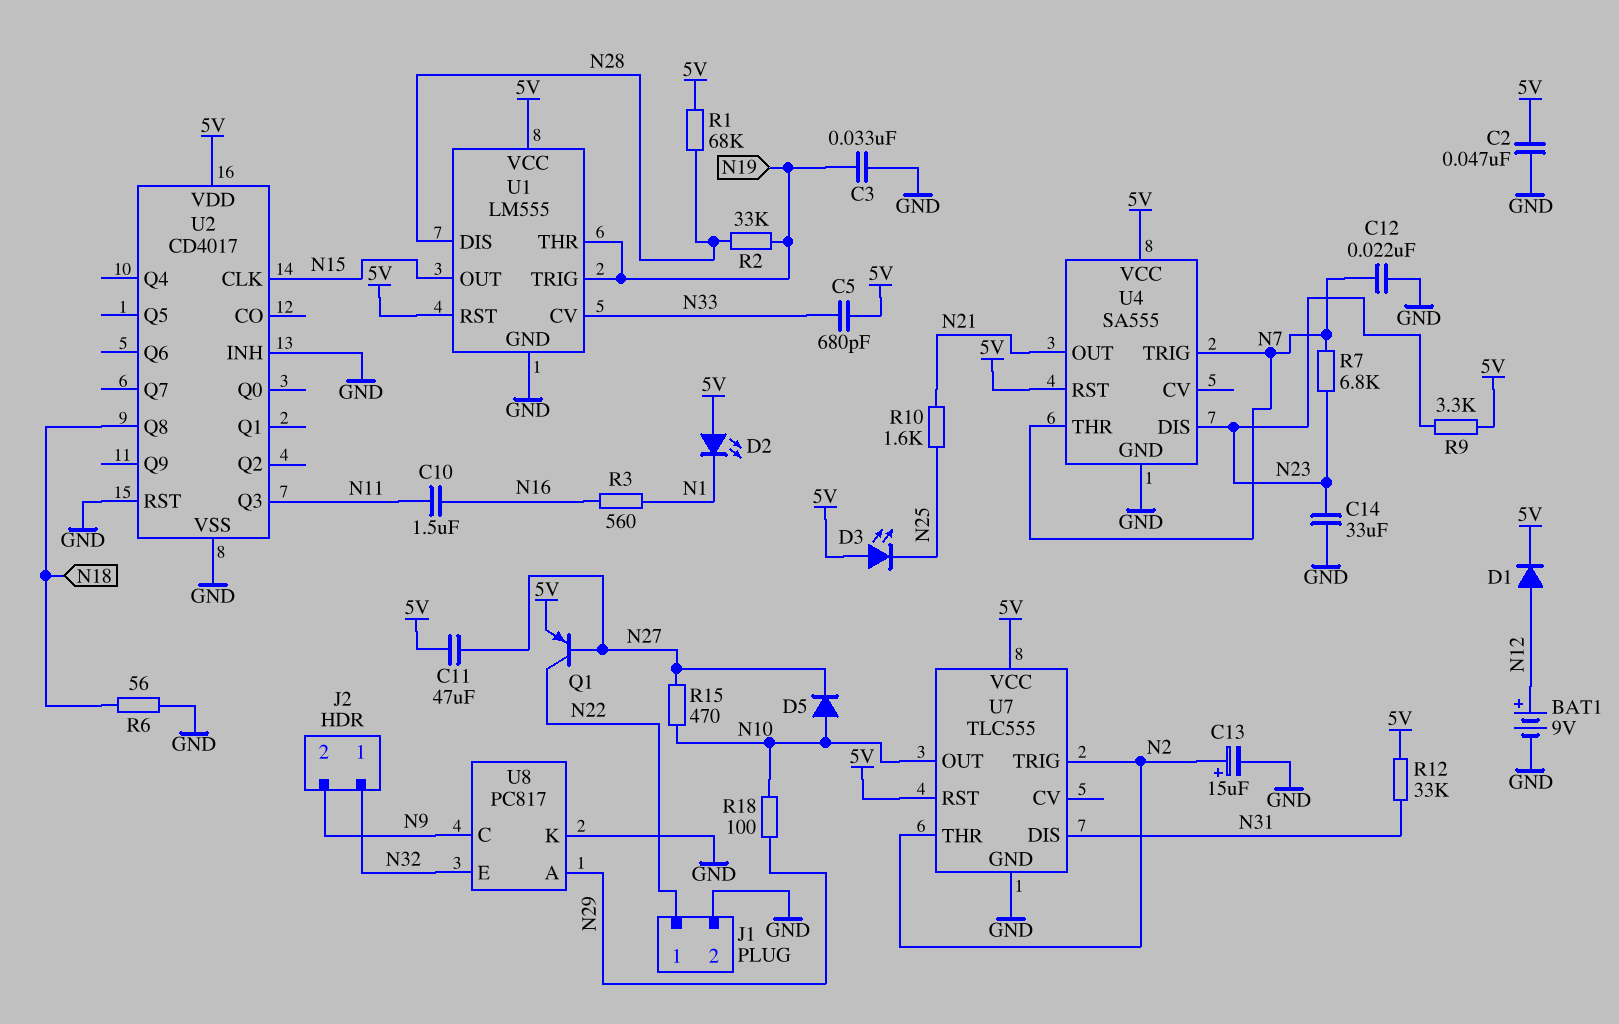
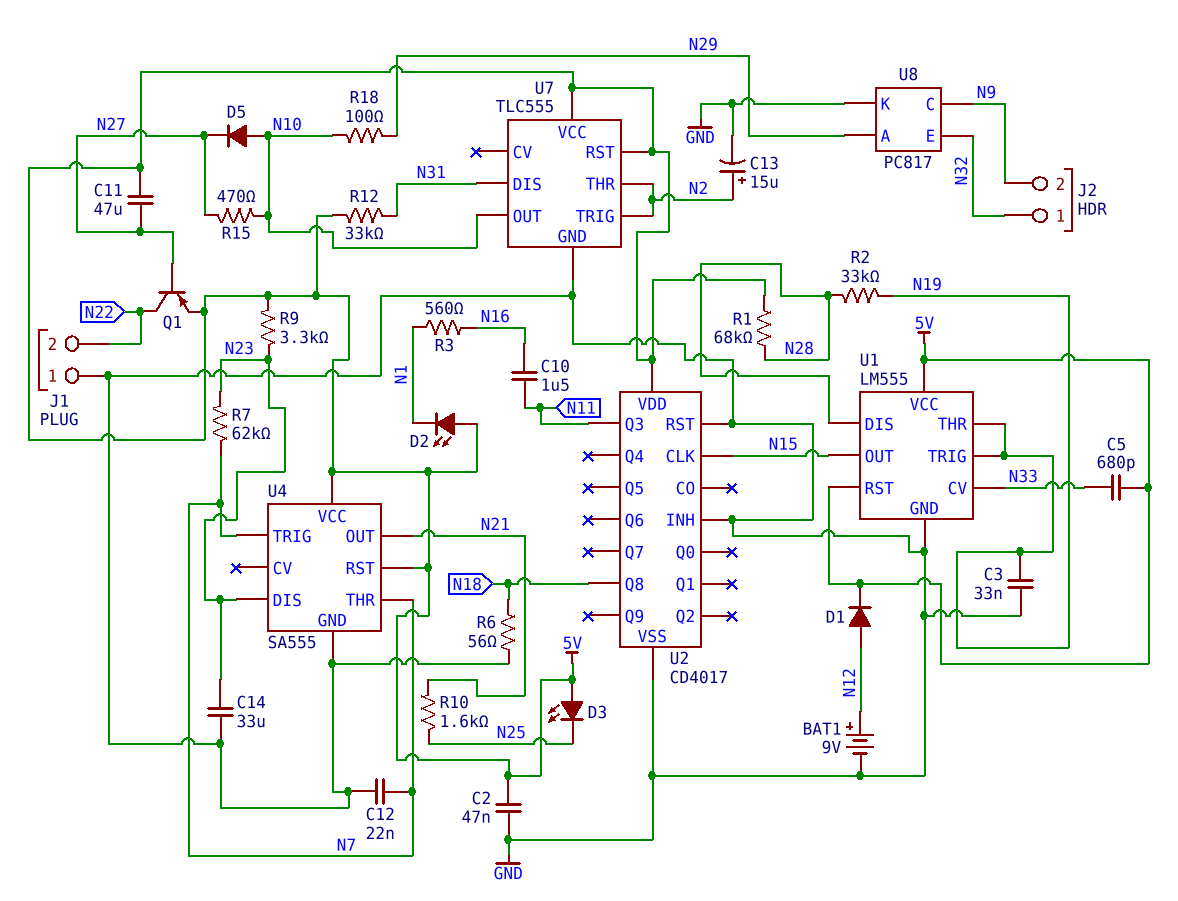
J1 pin 1: N22 -> GND
J1 pin 2: GND -> N22
R7: 6.8k (N7, N23) -> 62k (N7, N23)

